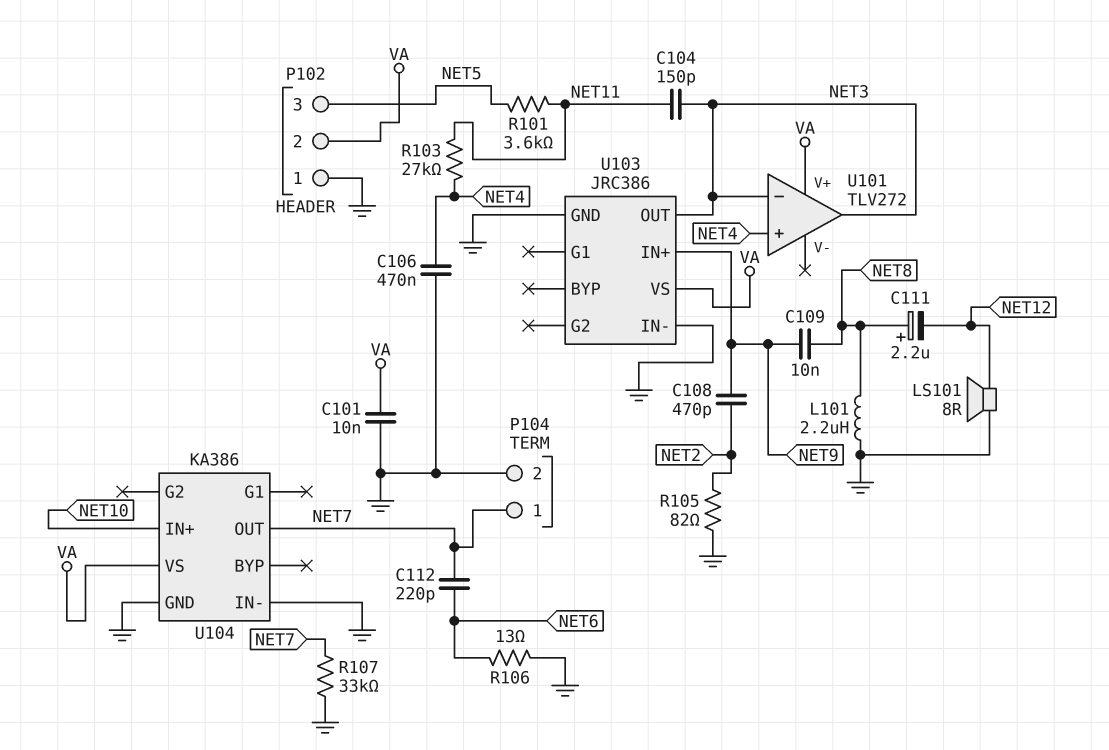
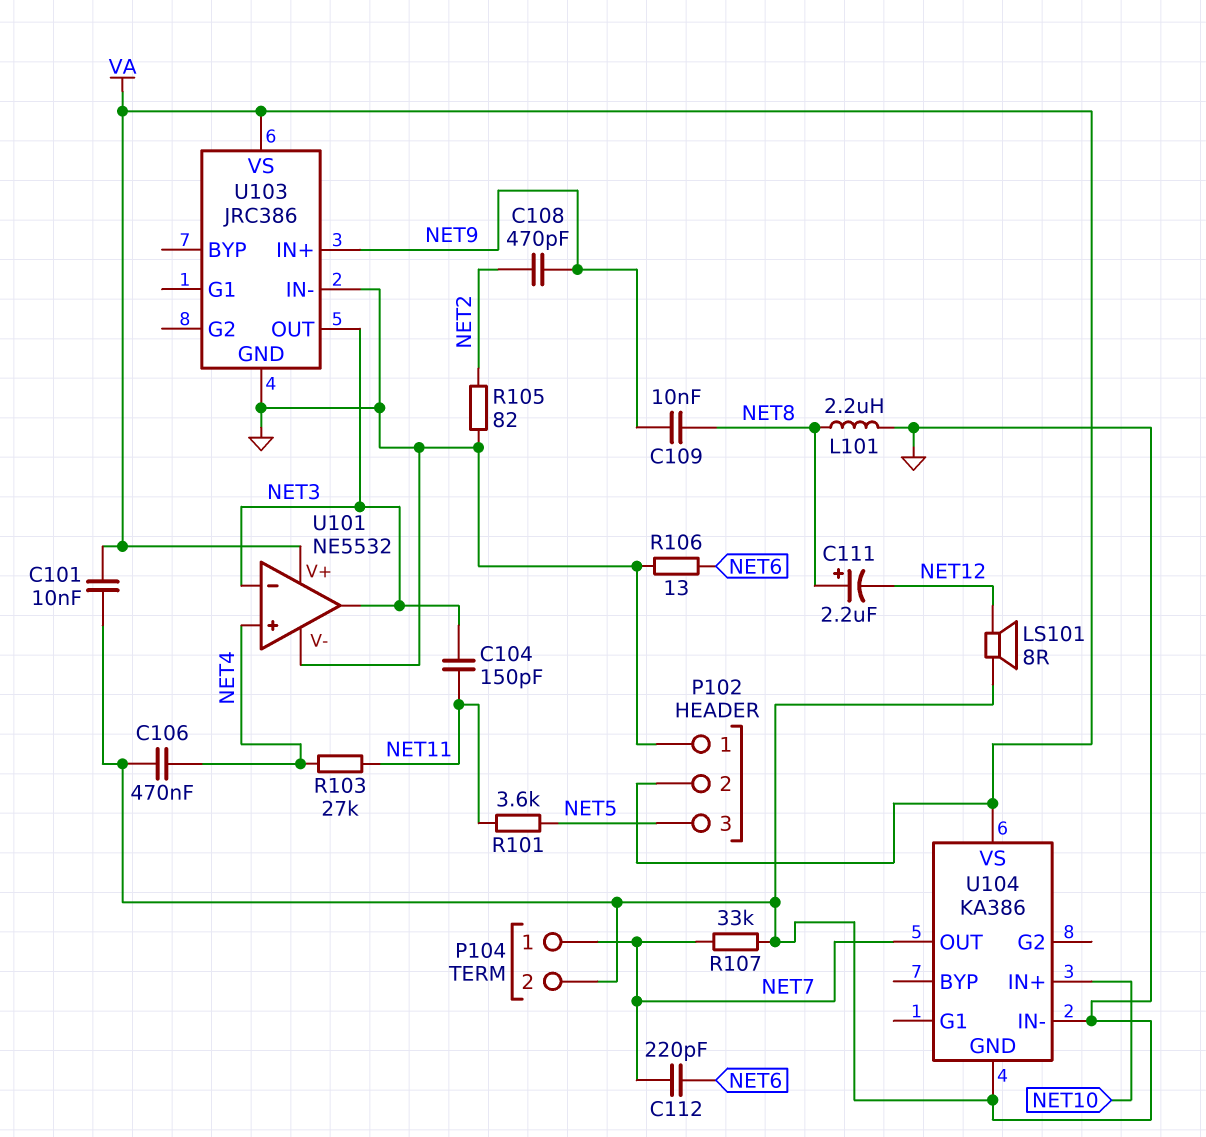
U101: TLV272 -> NE5532
U101 pin V-: none -> GND

